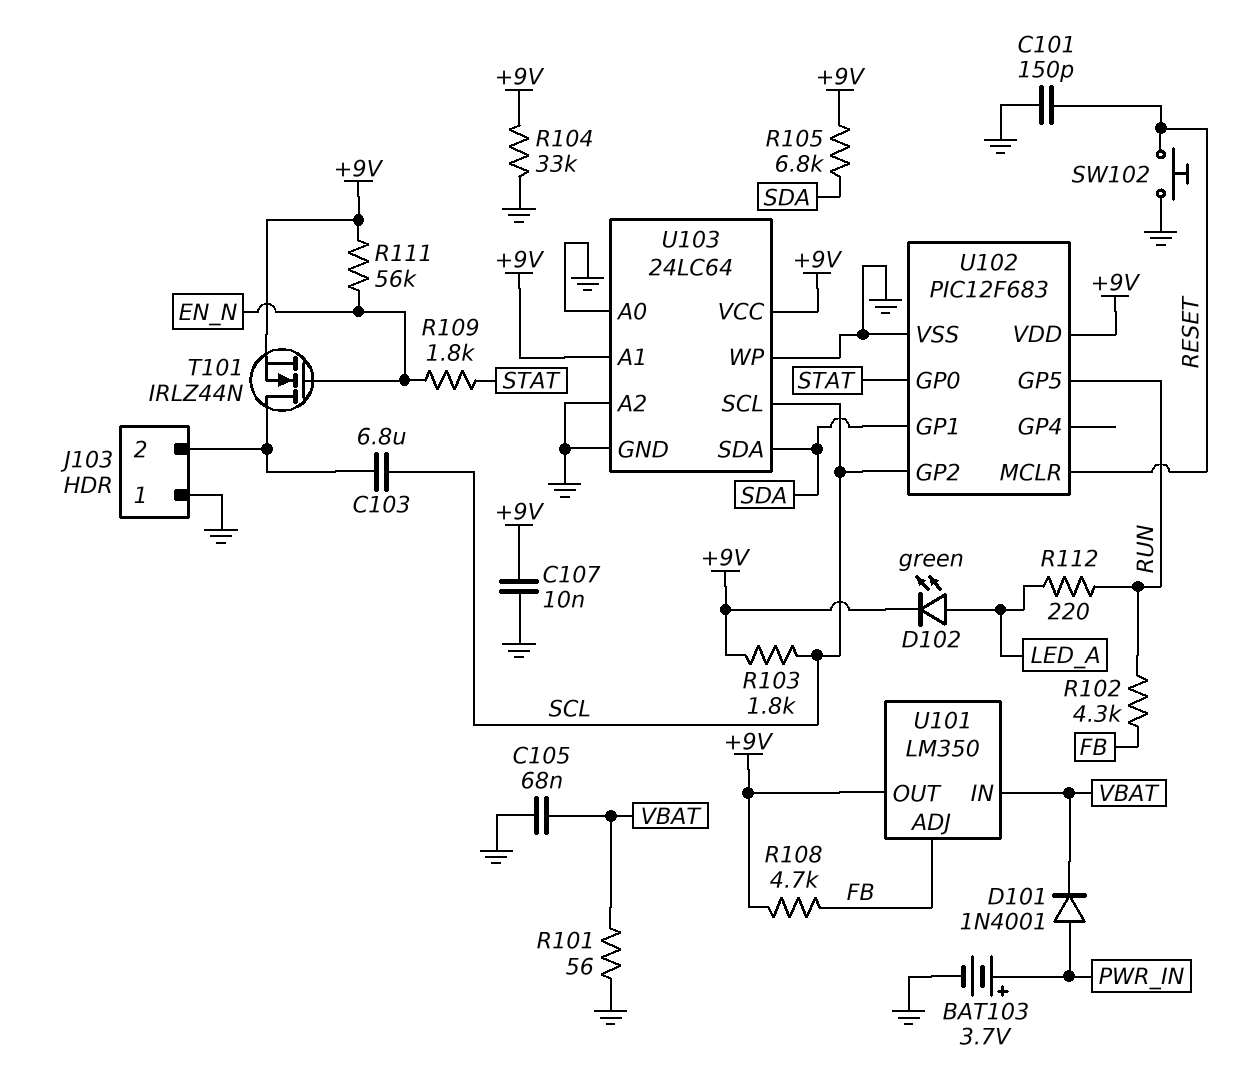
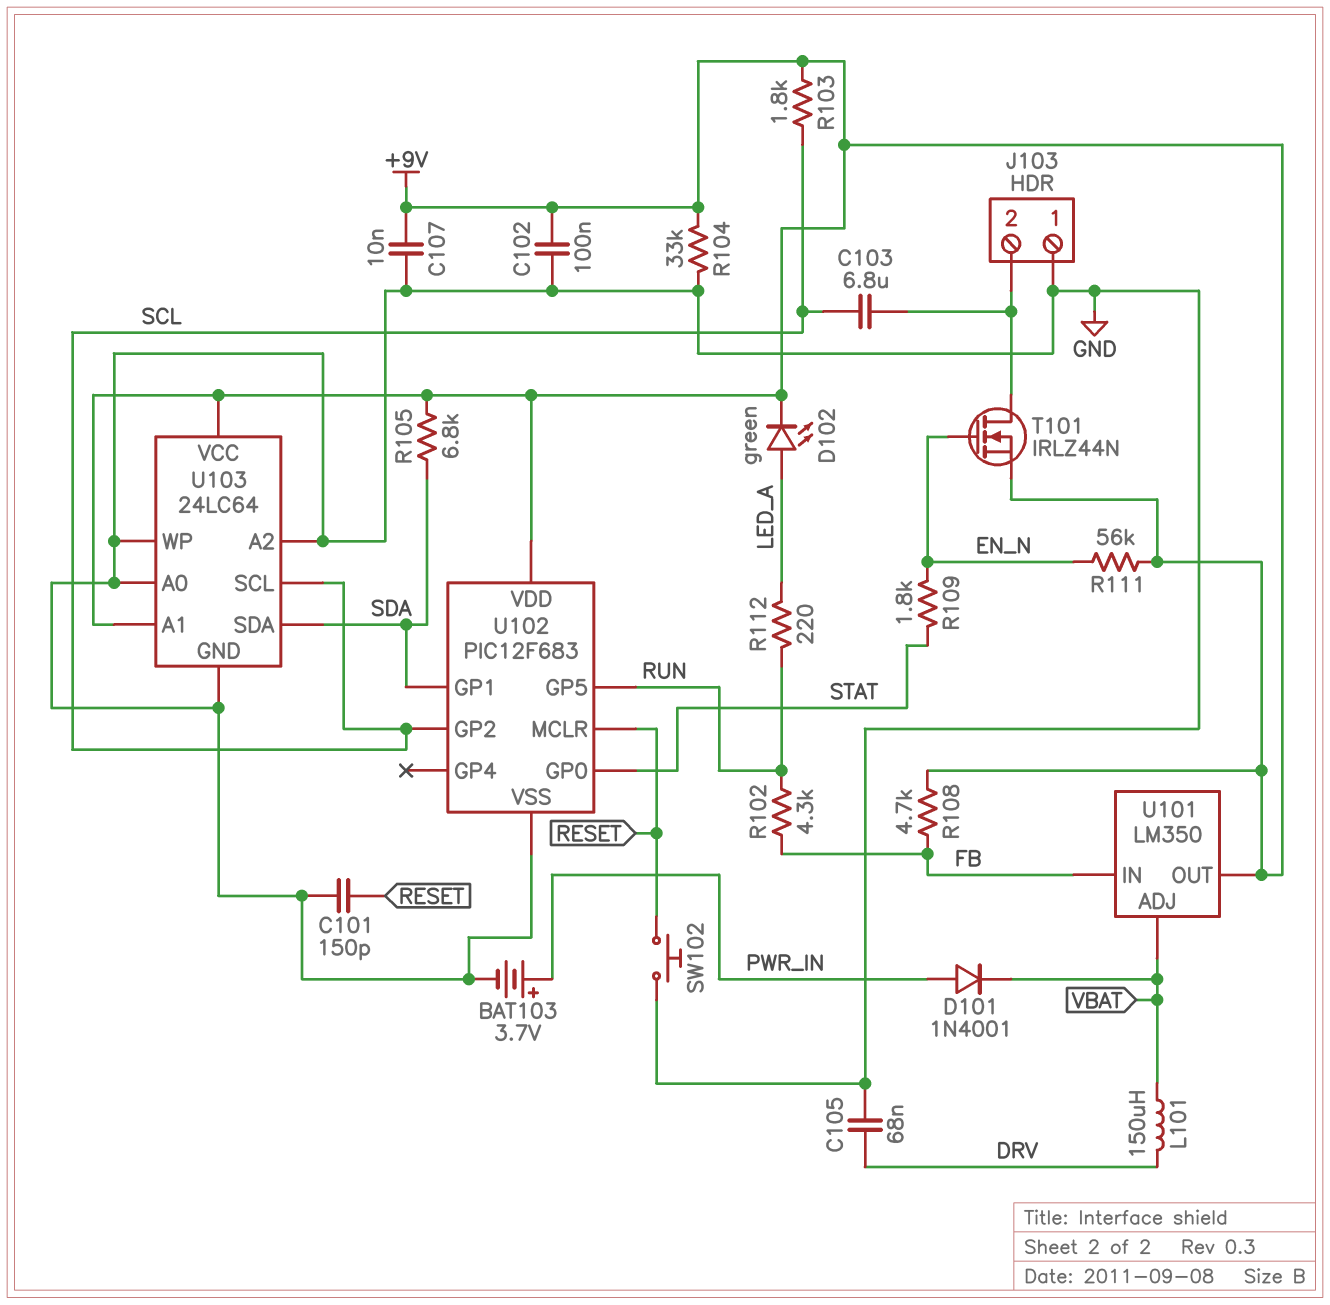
C102: none -> 100nF (+9V, GND)
C105: 68nF (GND, VBAT) -> 68nF (DRV, GND)
L101: none -> 150uH (DRV, VBAT)
R101: 56 (GND, VBAT) -> none
U101 pin ADJ: FB -> VBAT
U101 pin IN: VBAT -> FB

